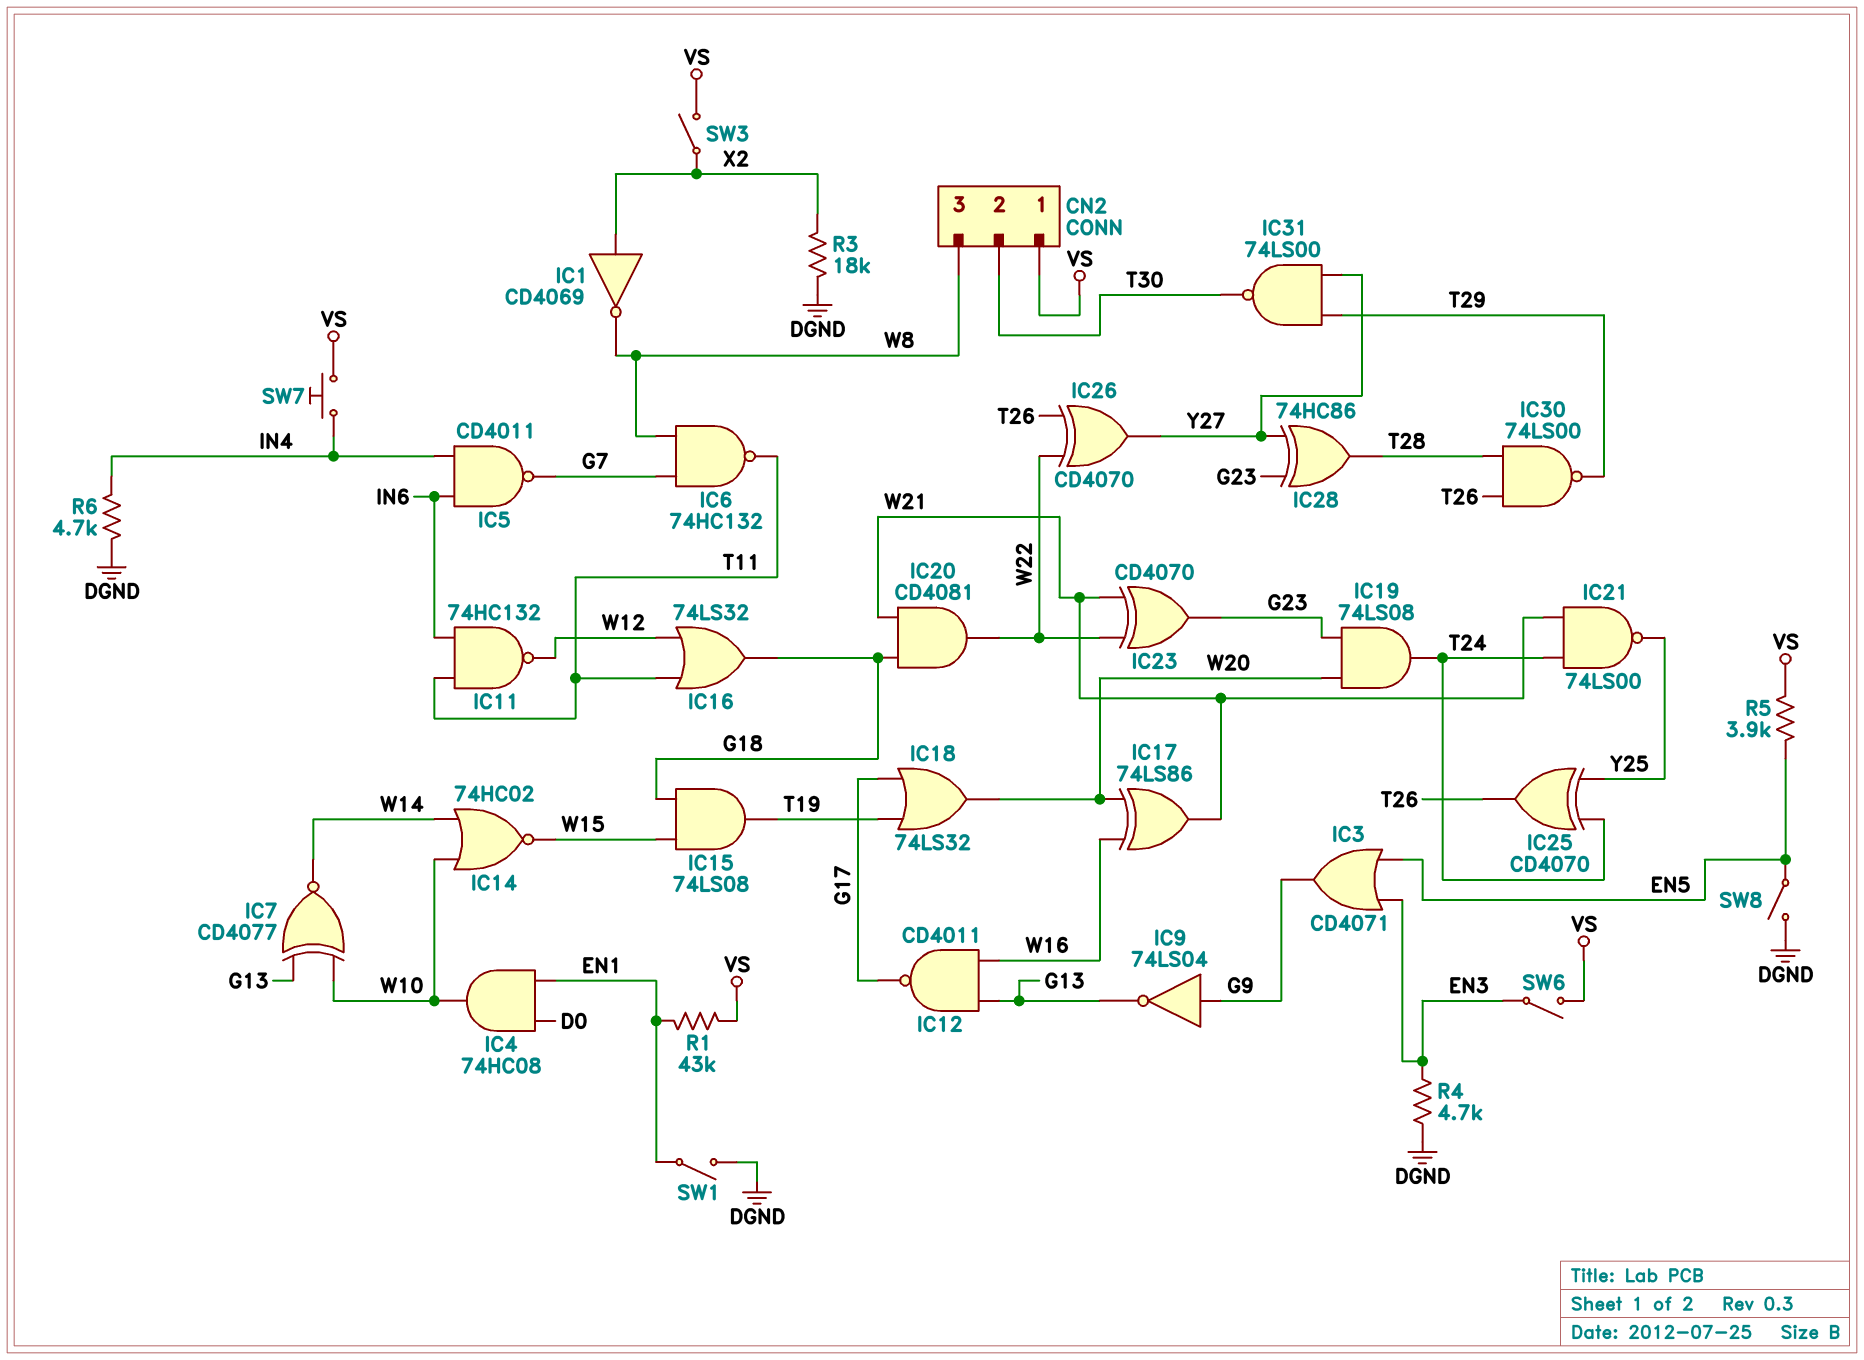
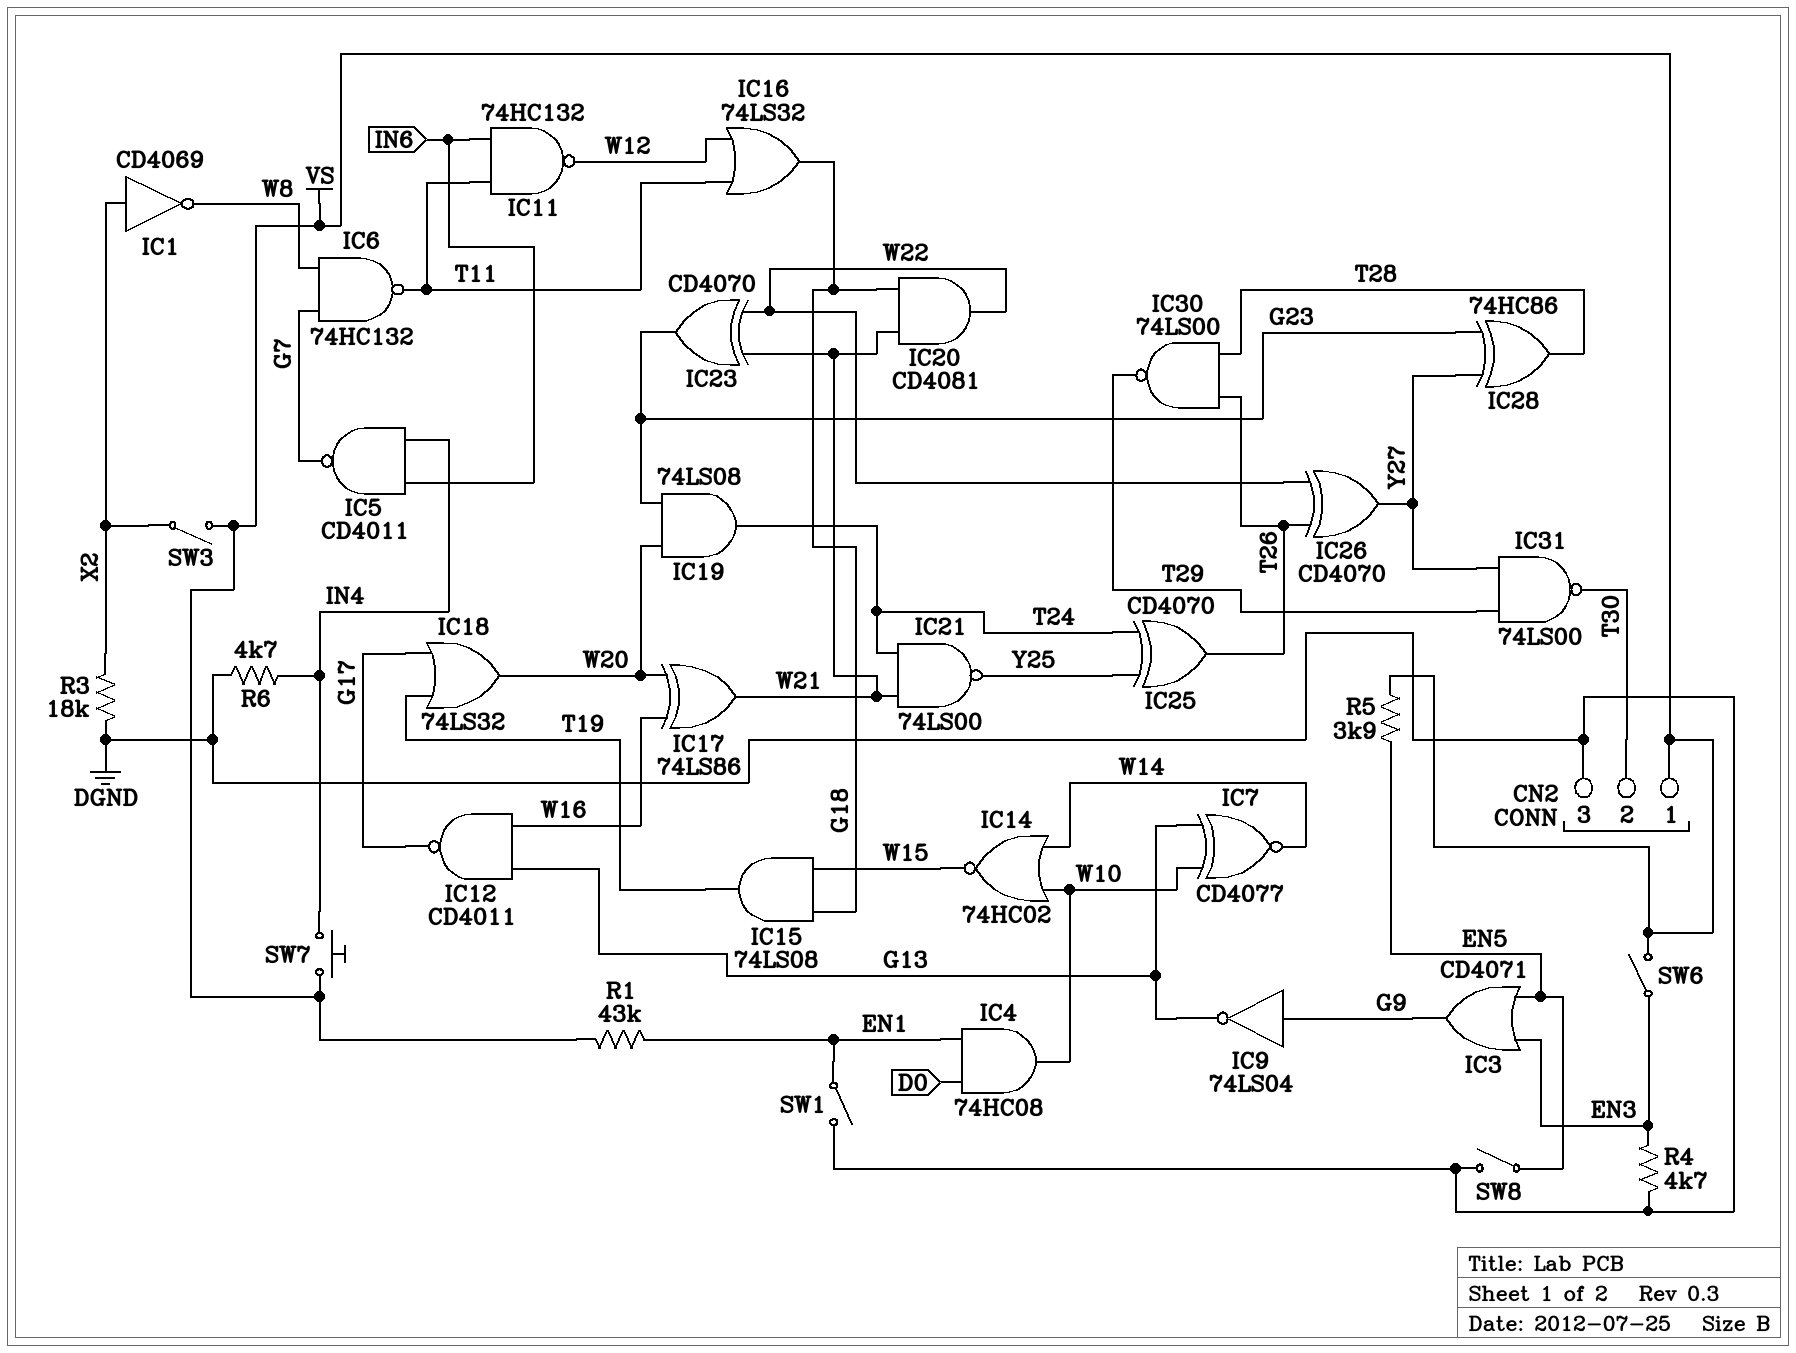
CN2 pin 3: W8 -> DGND

